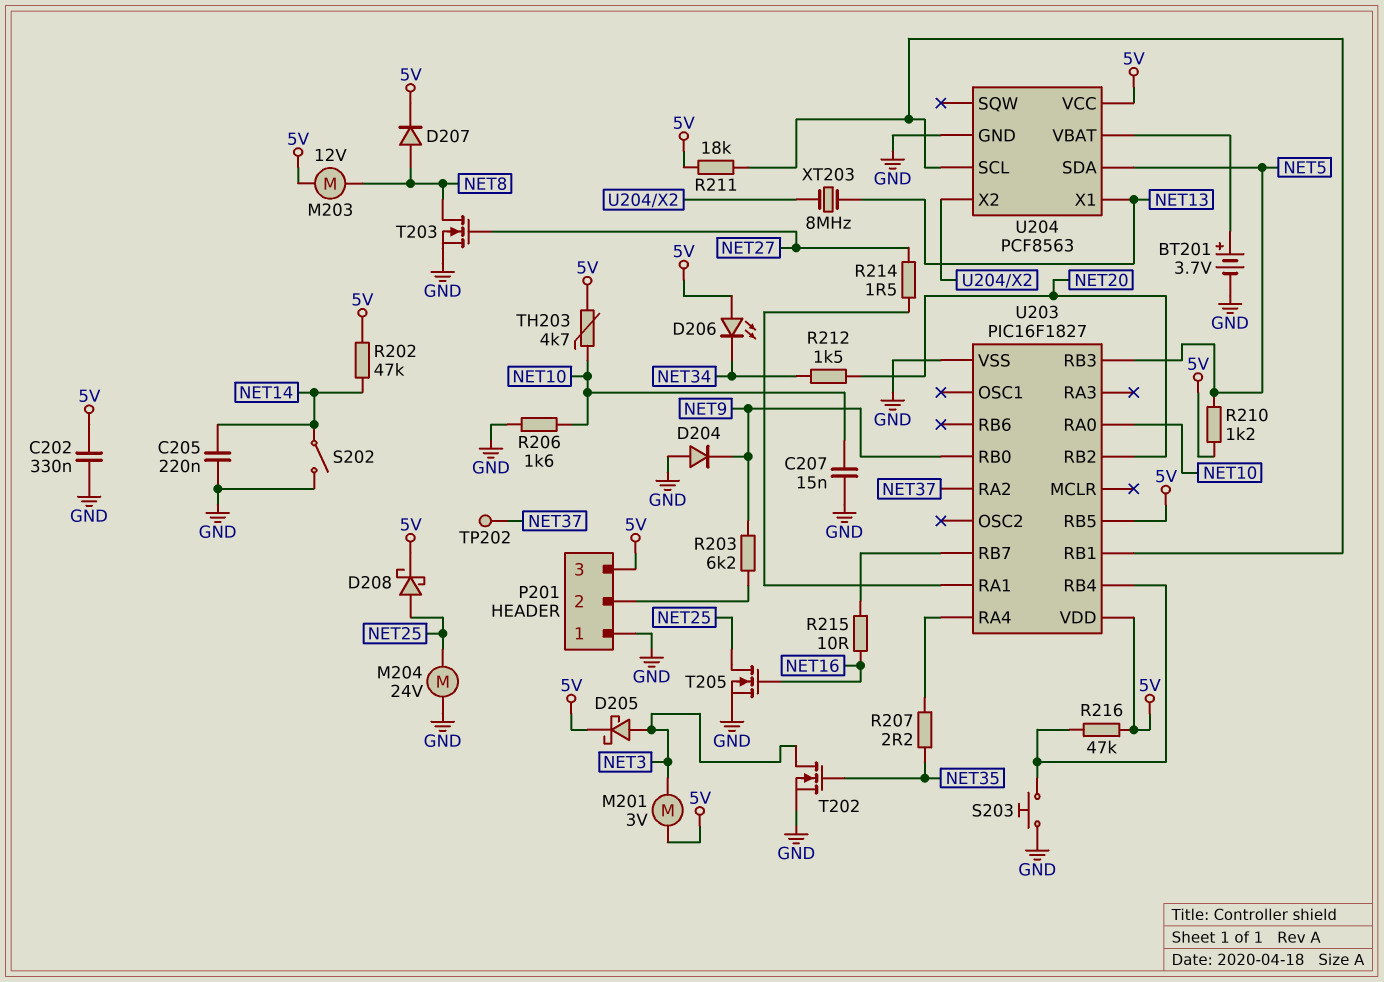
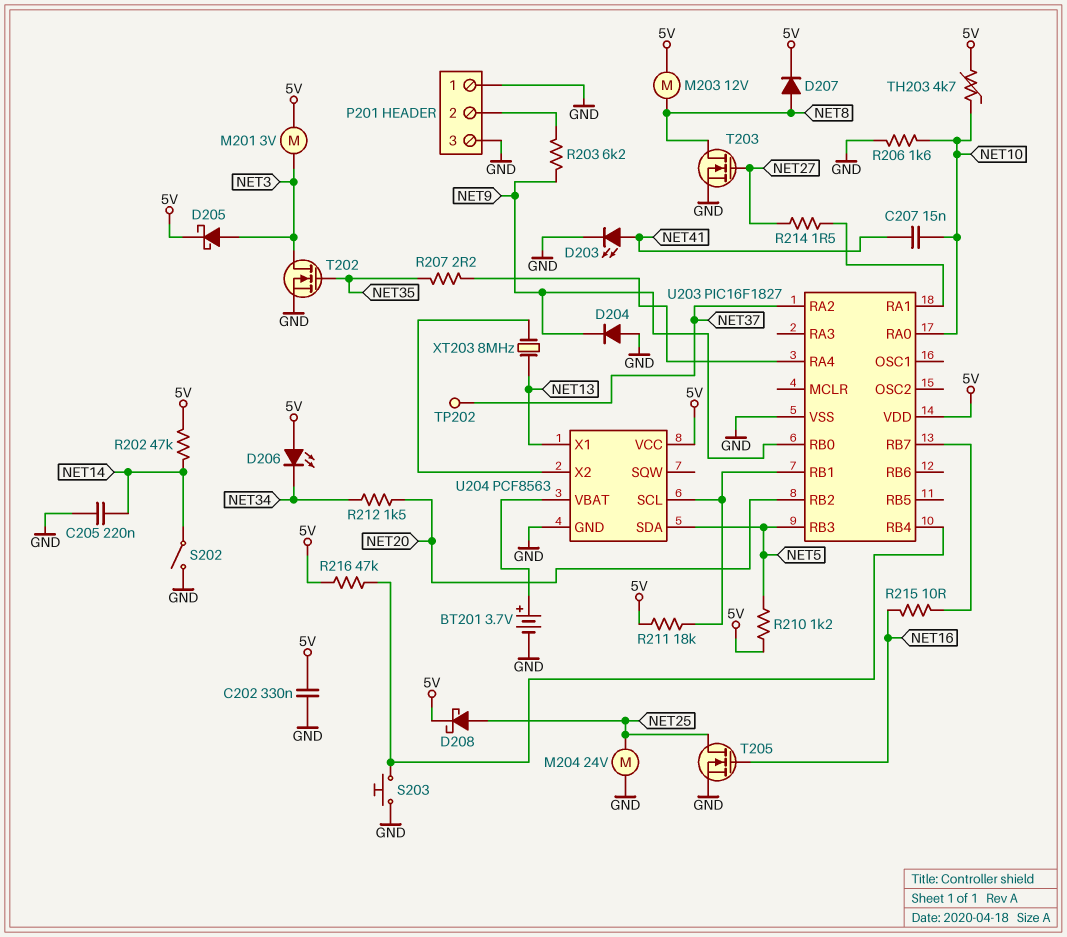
C207: 15nF (GND, NET10) -> 15nF (NET10, NET41)
D203: none -> LED (A NET41, K GND)
P201 pin 3: 5V -> GND
U203 pin RB5: 5V -> none

